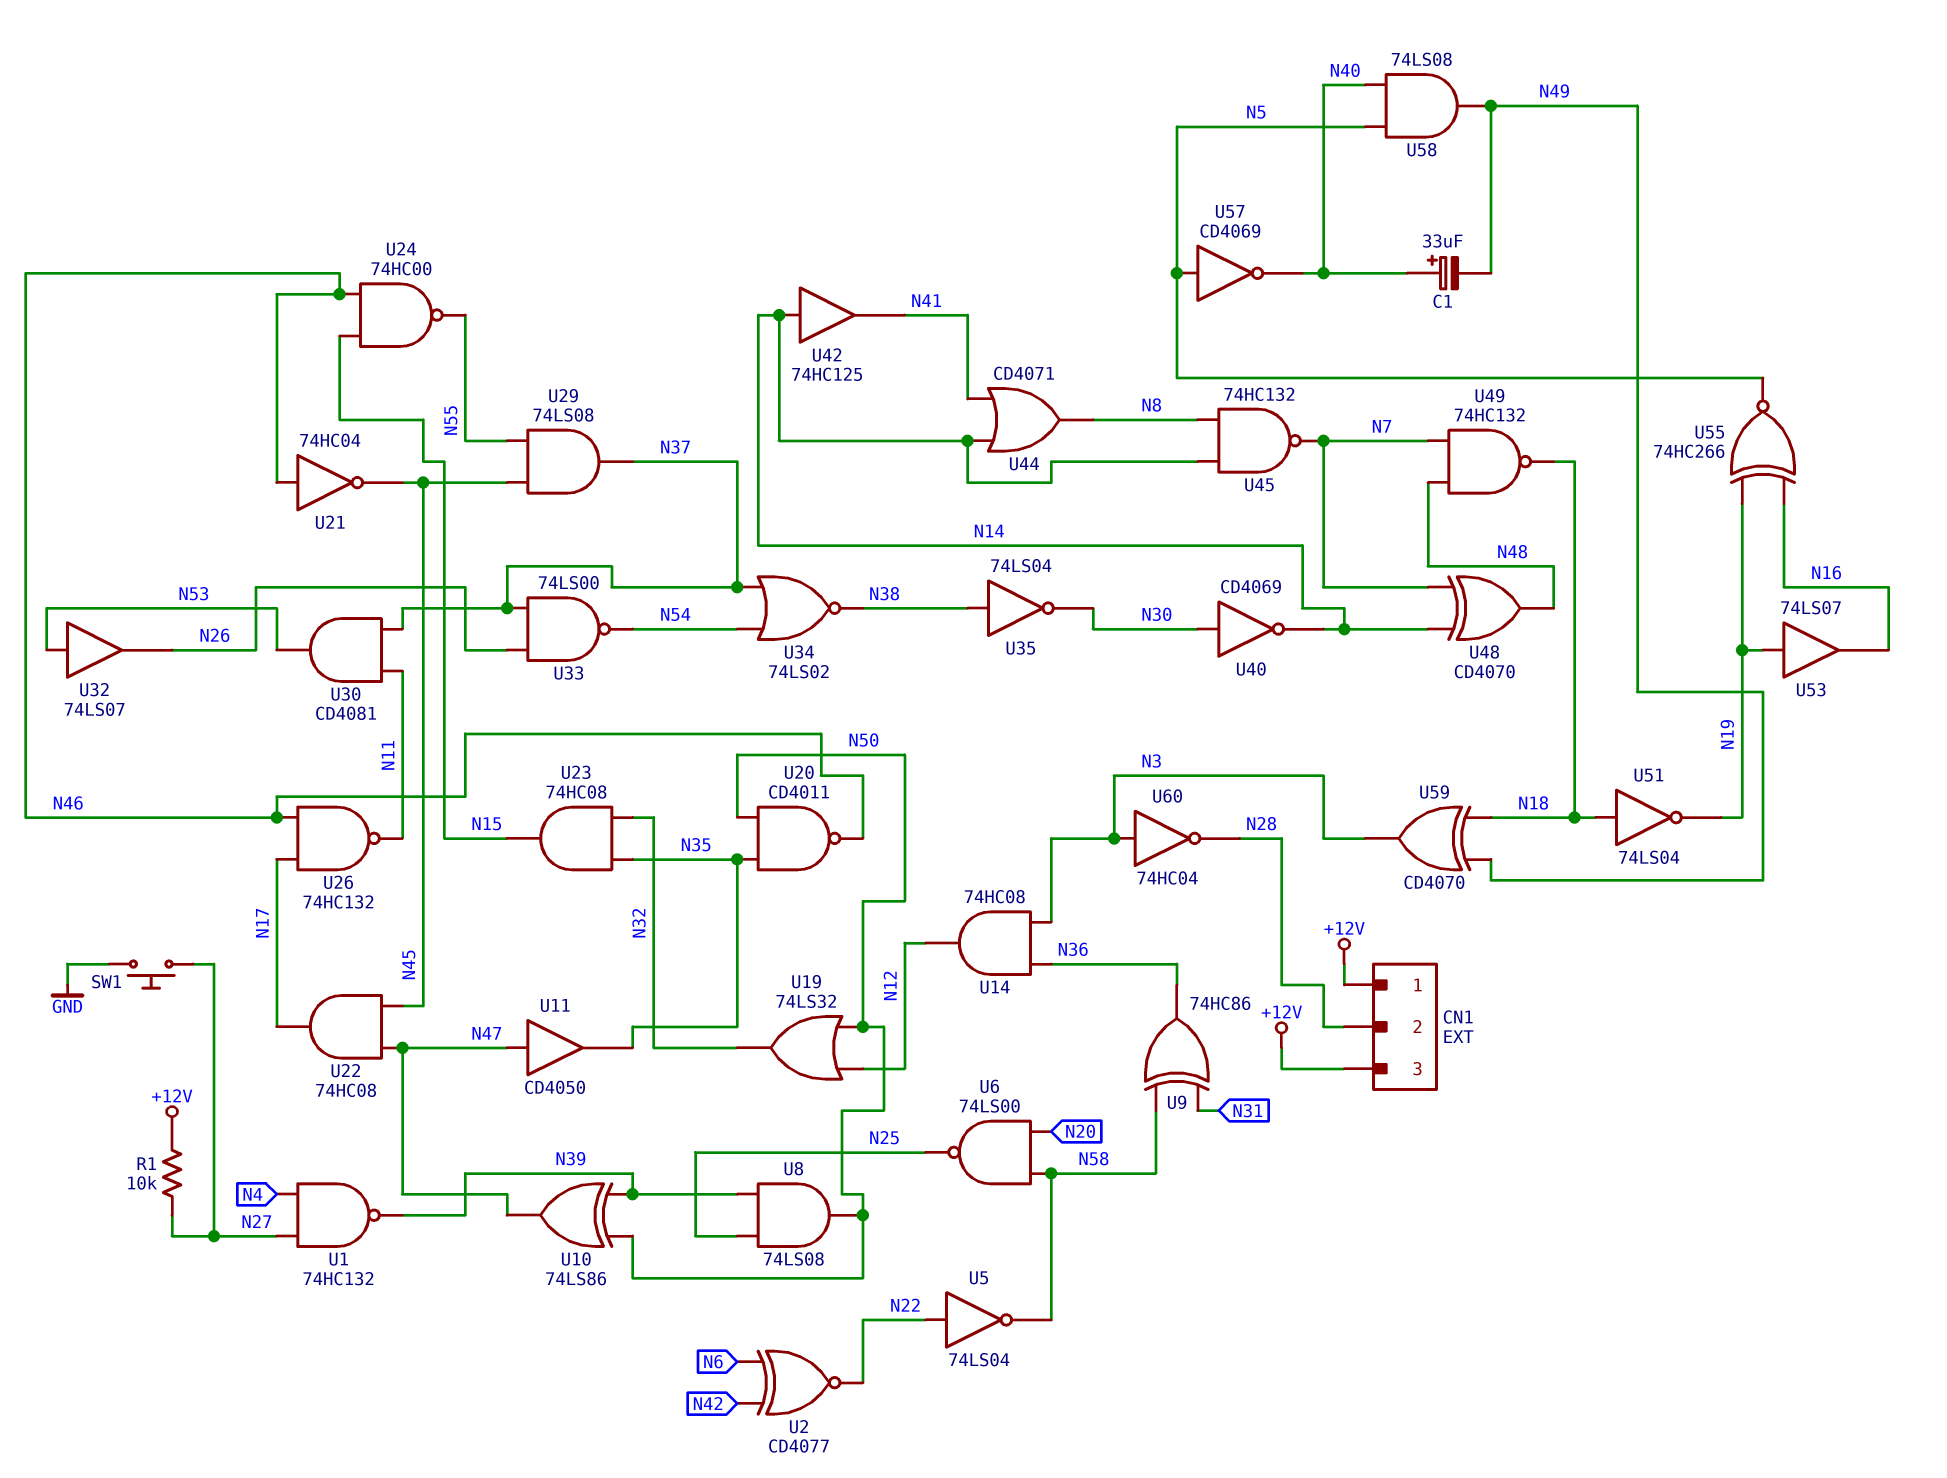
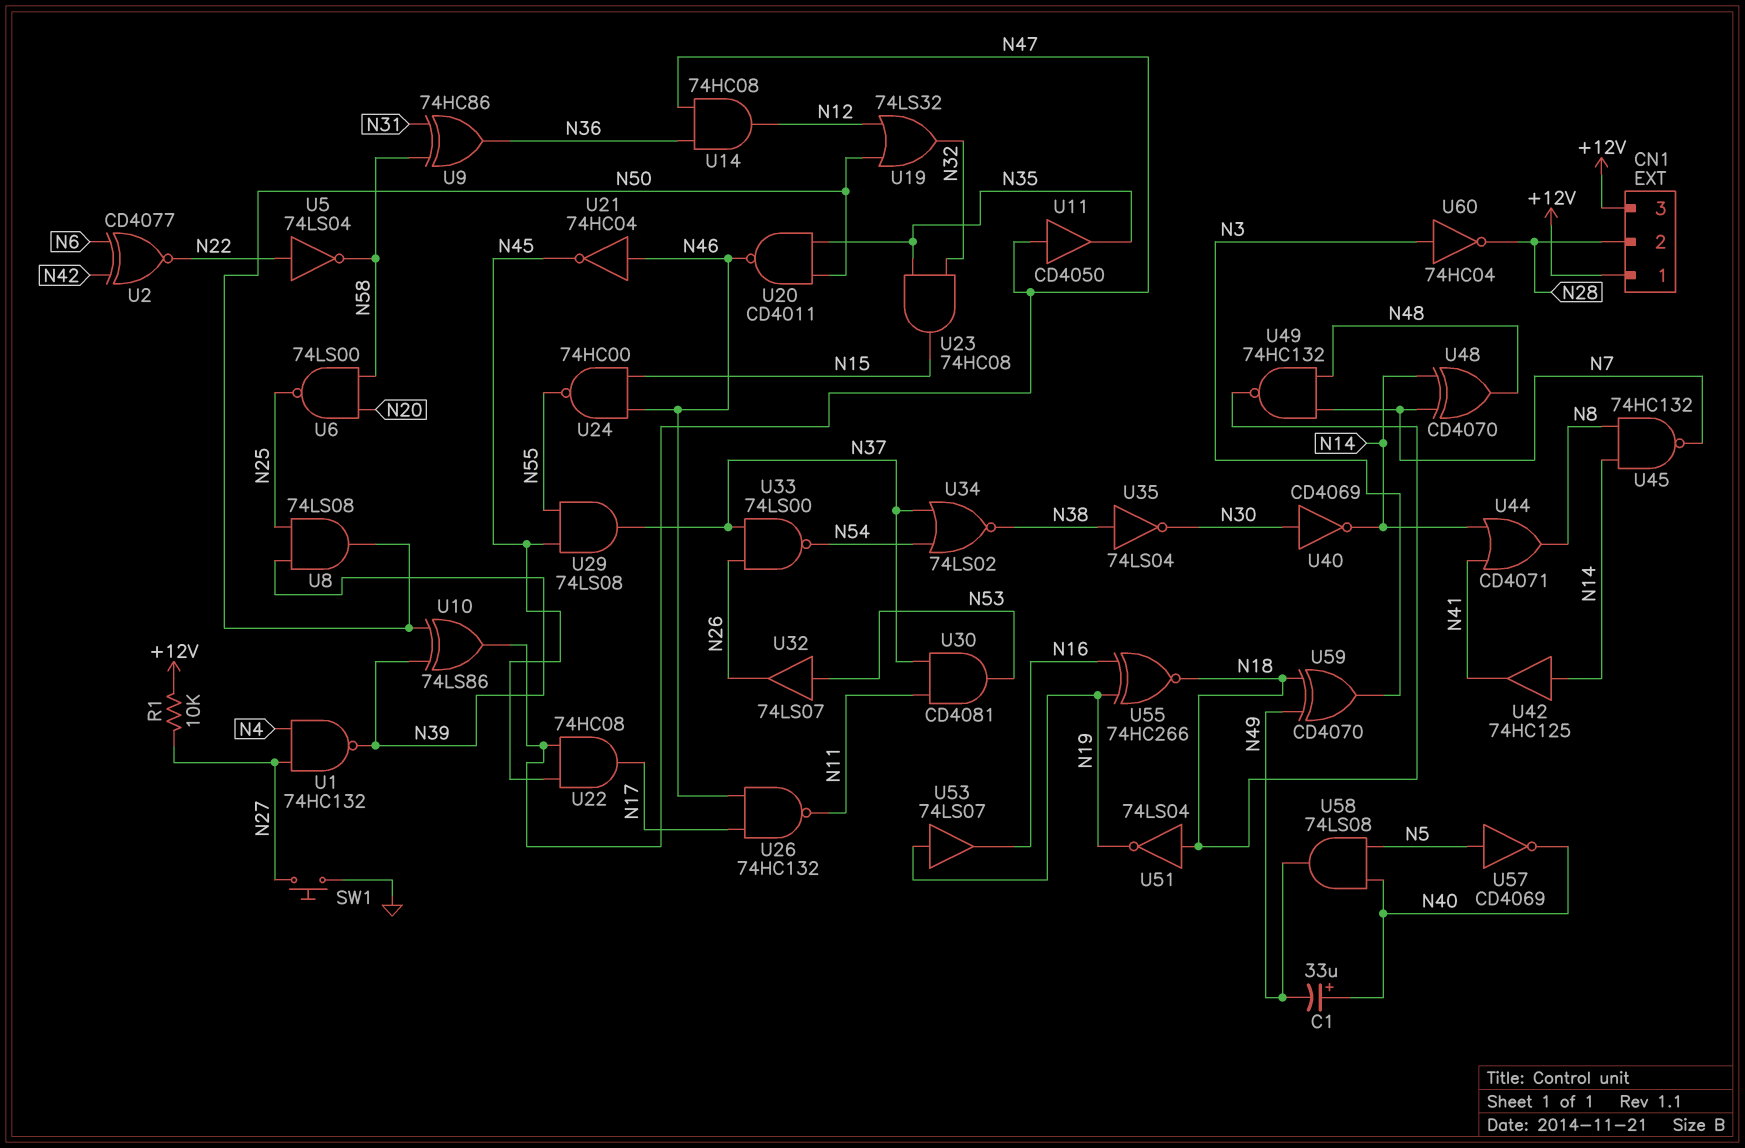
U14: AND 74HC08 (in N3, in N36, out N12) -> AND 74HC08 (in N36, in N47, out N12)
U55: XNOR 74HC266 (in N16, in N19, out N5) -> XNOR 74HC266 (in N16, in N19, out N18)

